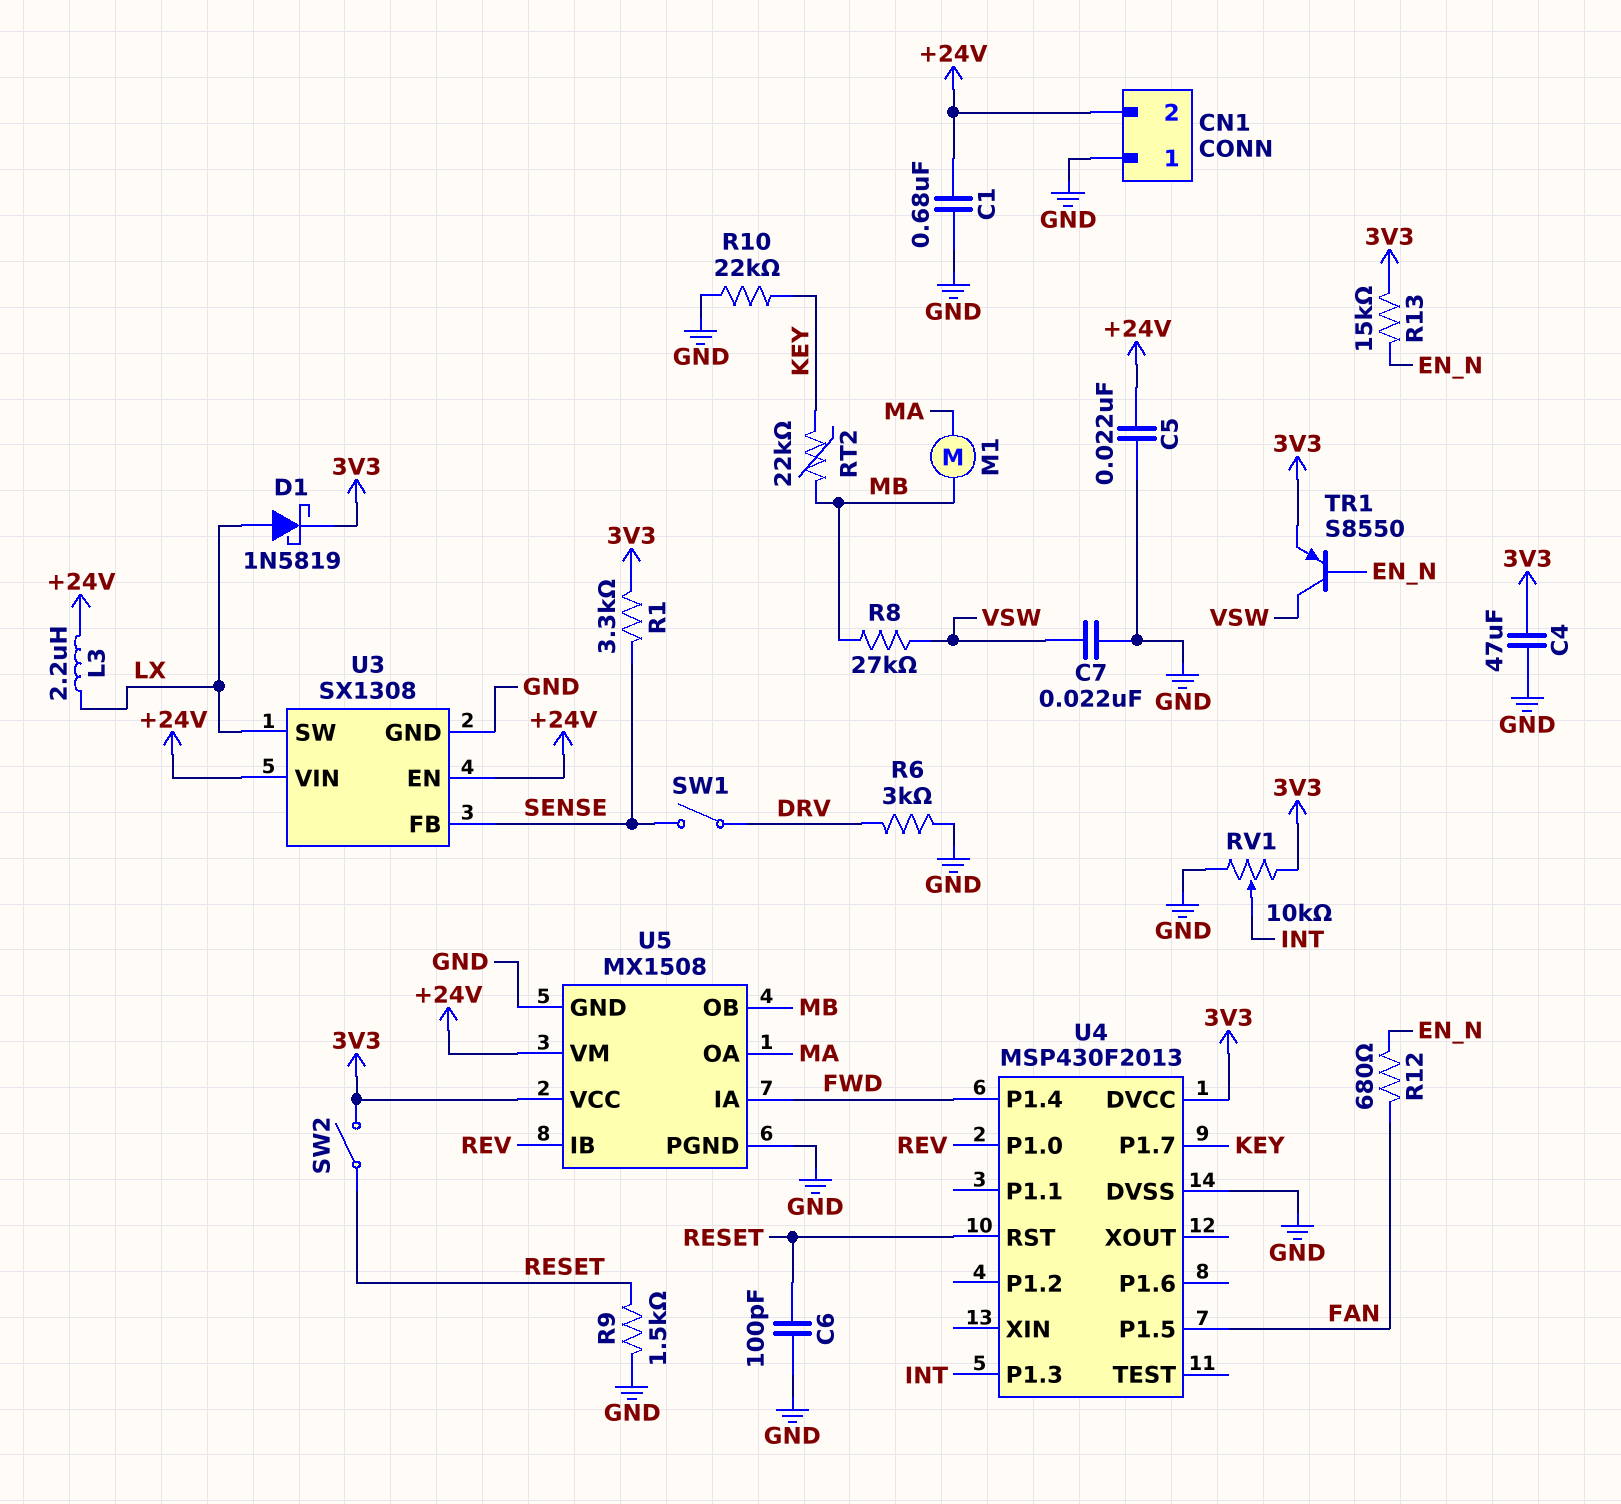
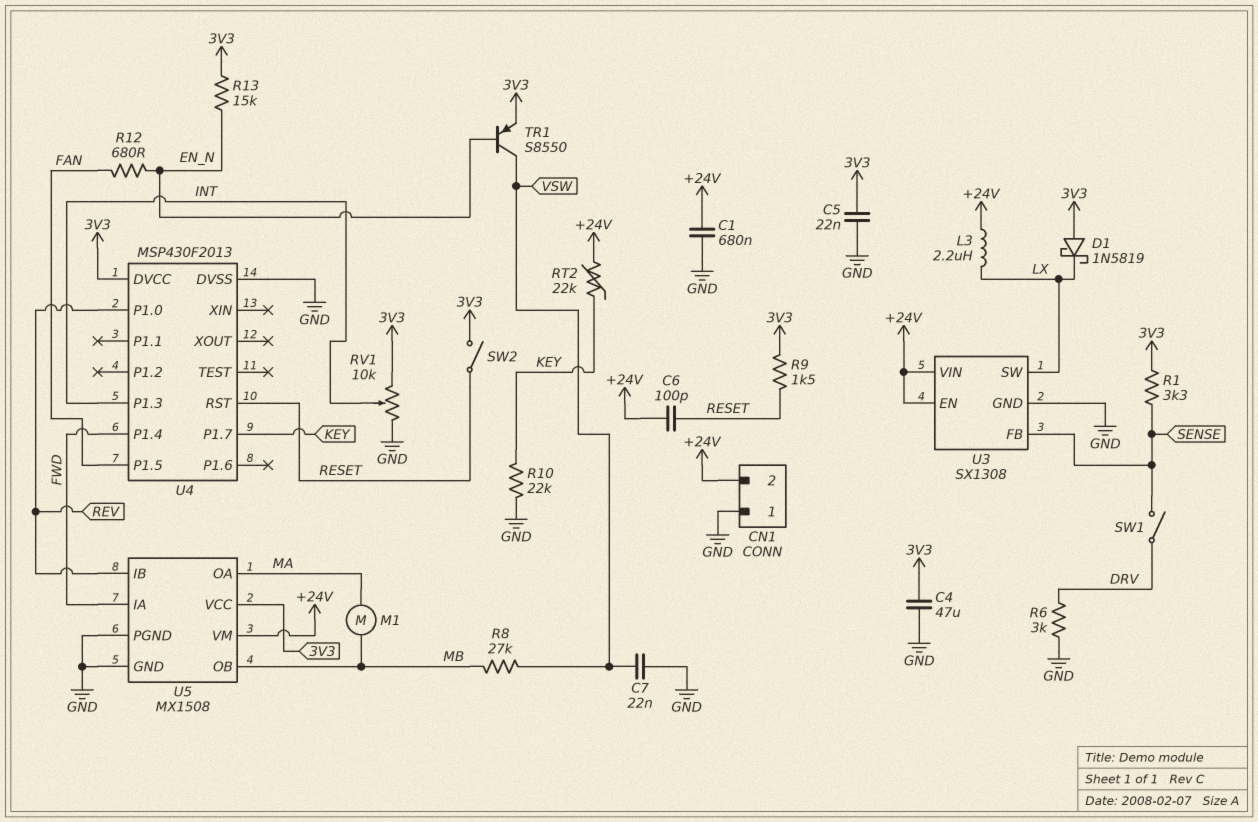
C5: 22nF (+24V, GND) -> 22nF (3V3, GND)
C6: 100pF (GND, RESET) -> 100pF (+24V, RESET)
D1: schottky 1N5819 (A LX, K 3V3) -> schottky 1N5819 (A 3V3, K LX)
R9: 1.5k (GND, RESET) -> 1.5k (3V3, RESET)
RT2: 22k (KEY, MB) -> 22k (+24V, KEY)

